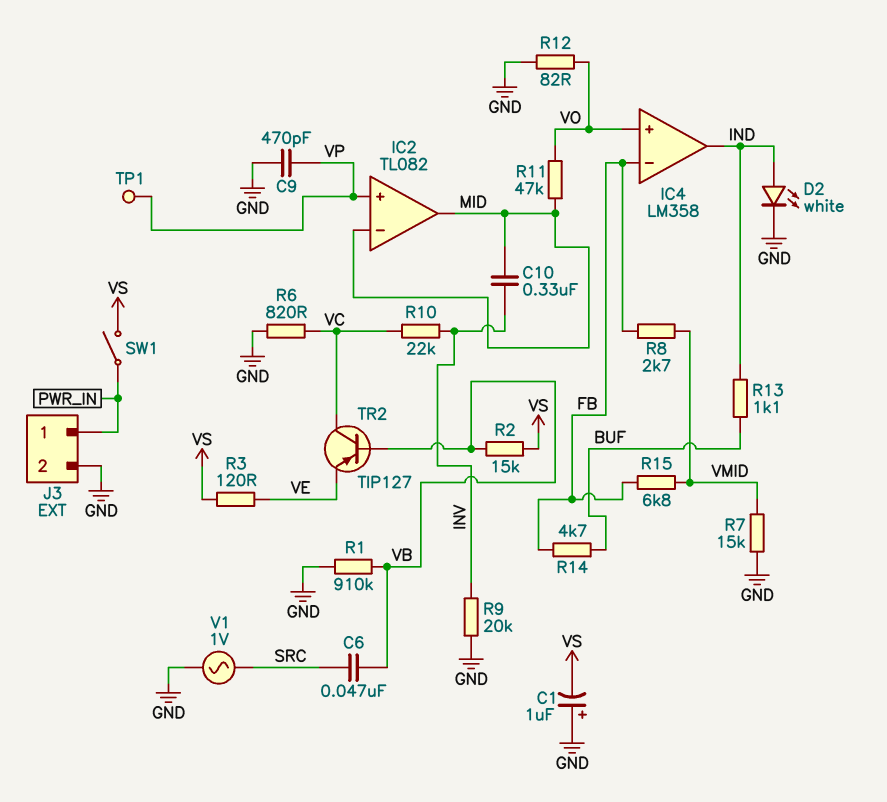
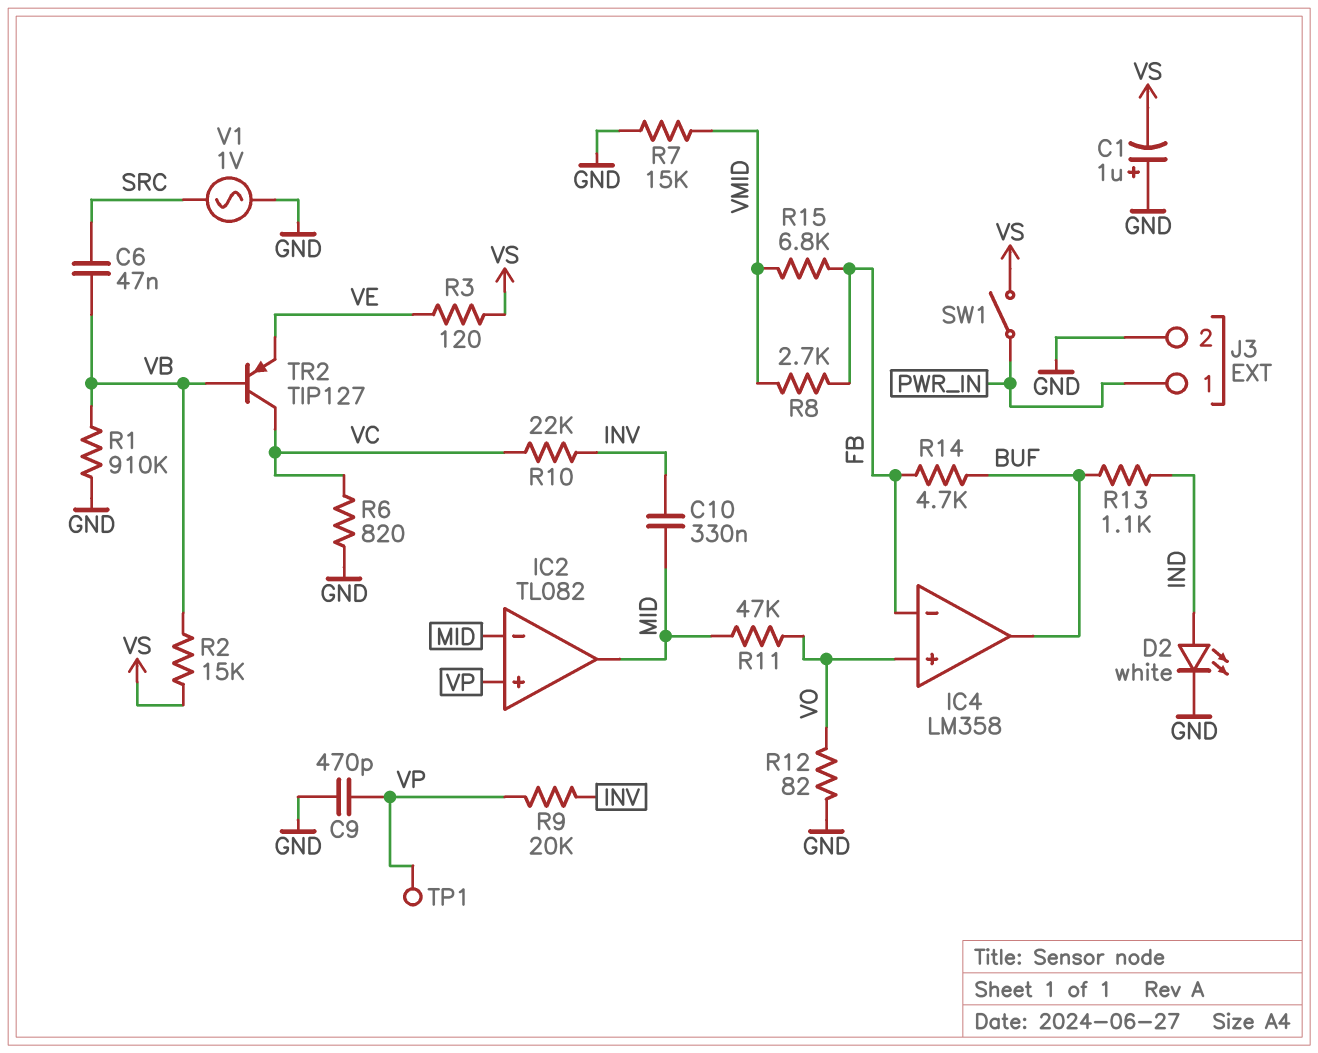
IC4 pin out: IND -> BUF
R9: 20k (GND, INV) -> 20k (INV, VP)

